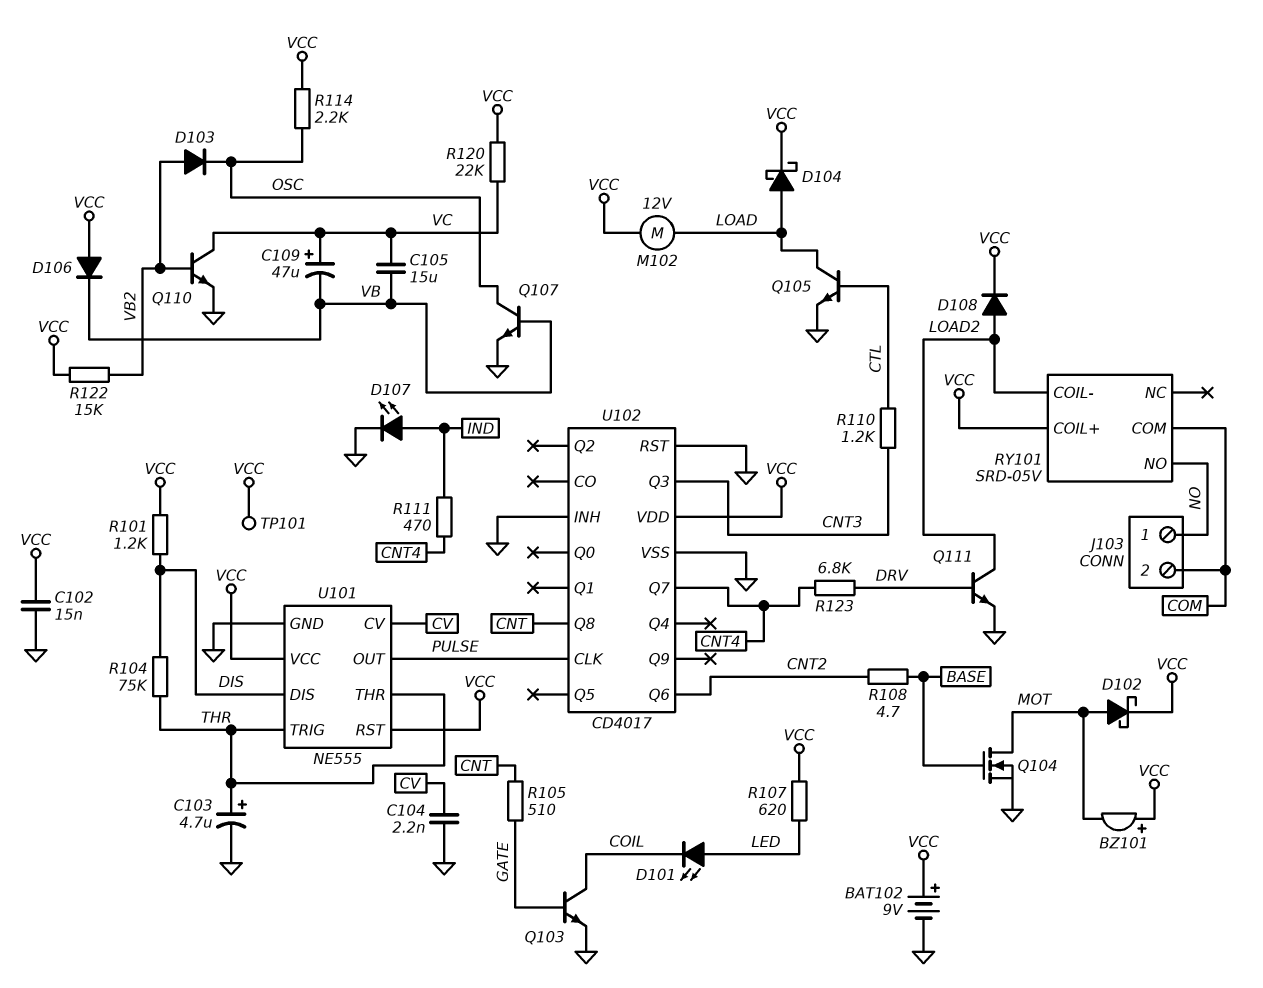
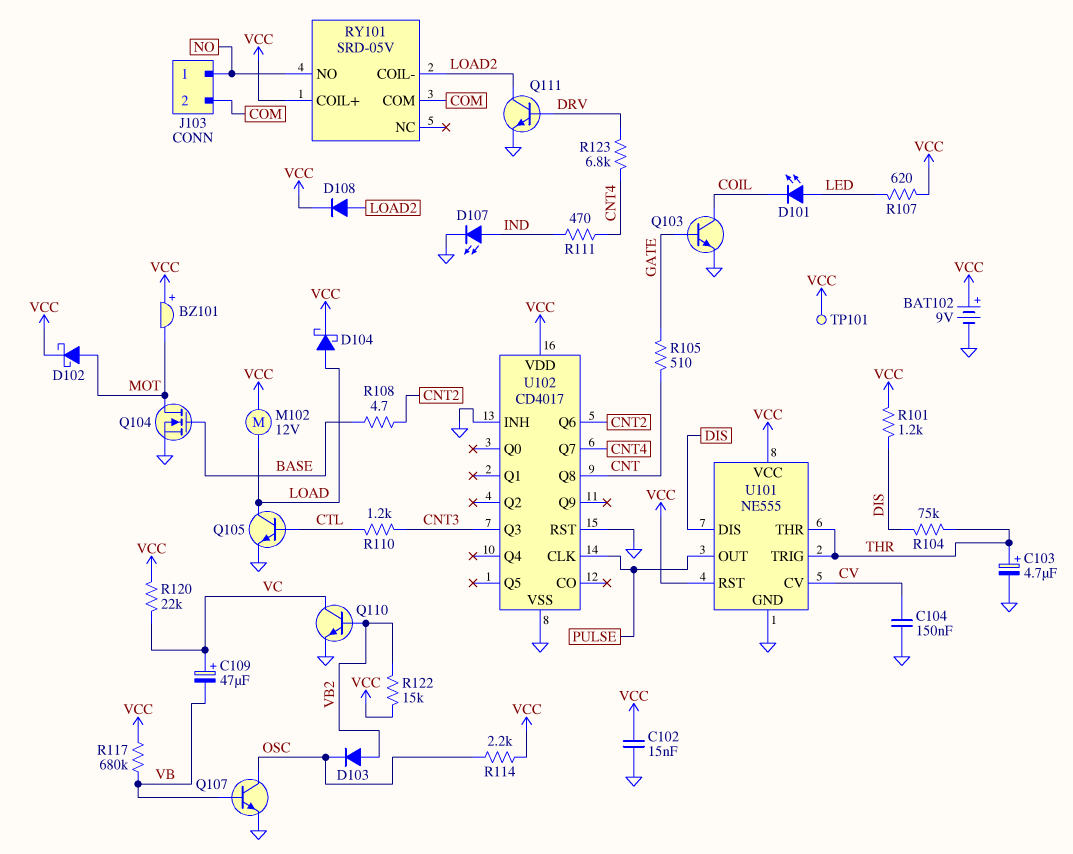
C104: 2.2nF (CV, GND) -> 150nF (CV, GND)
C105: 15uF (VB, VC) -> none
D106: diode (A VCC, K VB) -> none
R117: none -> 680k (VB, VCC)

